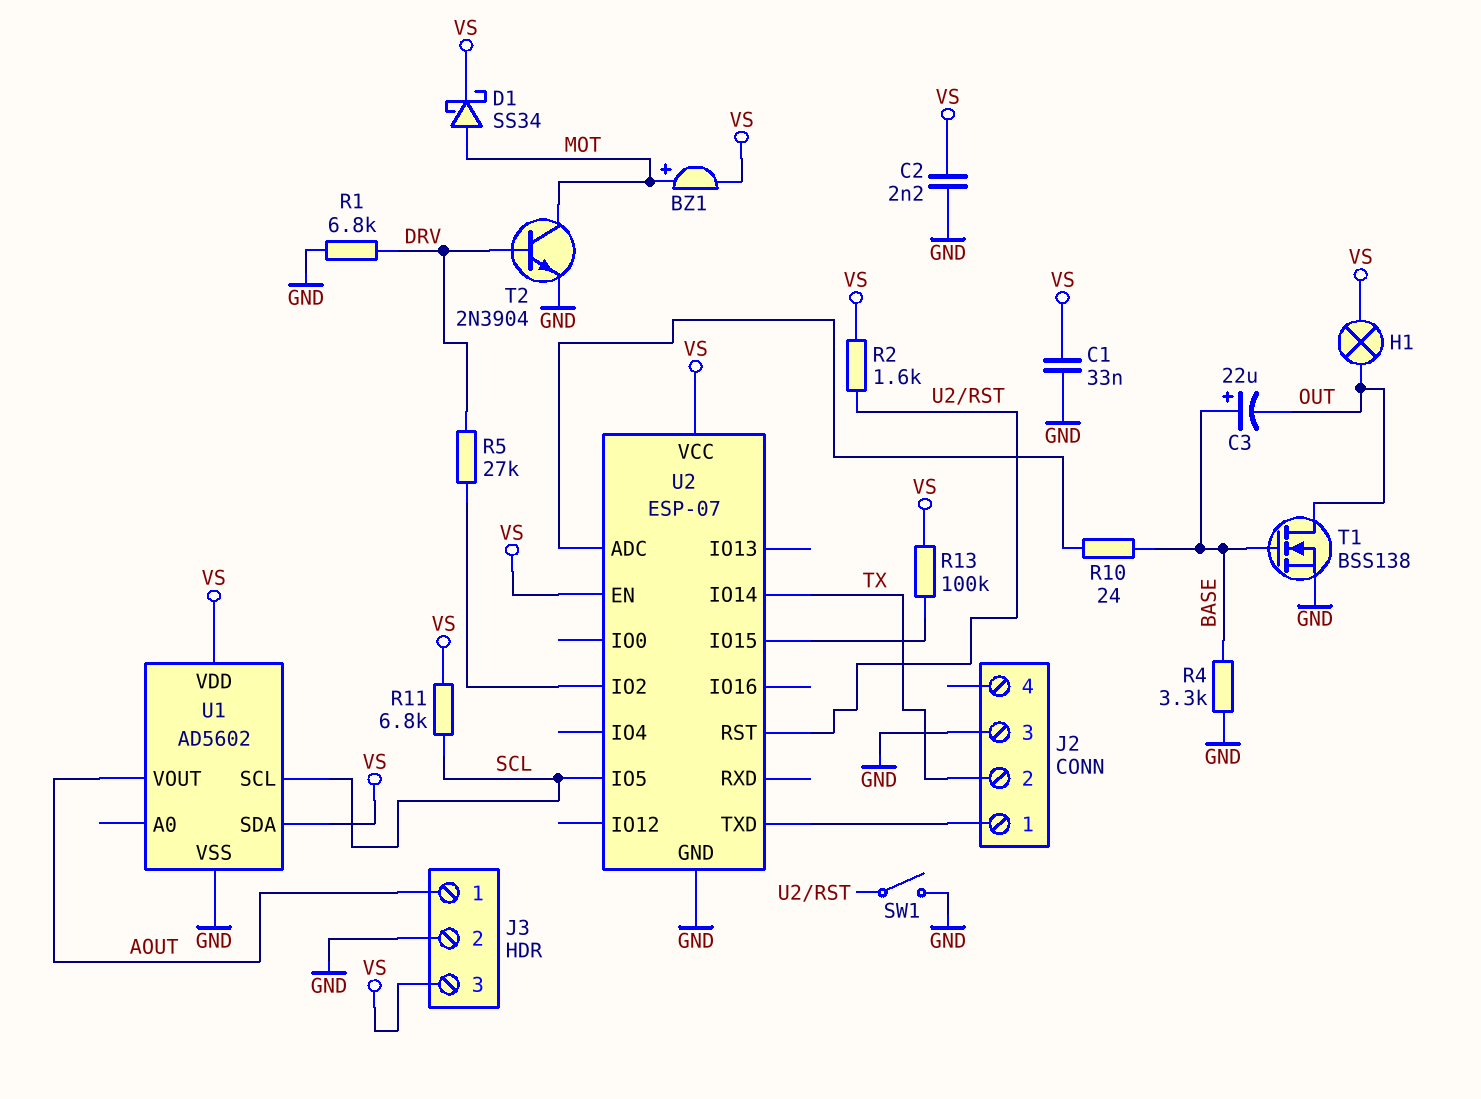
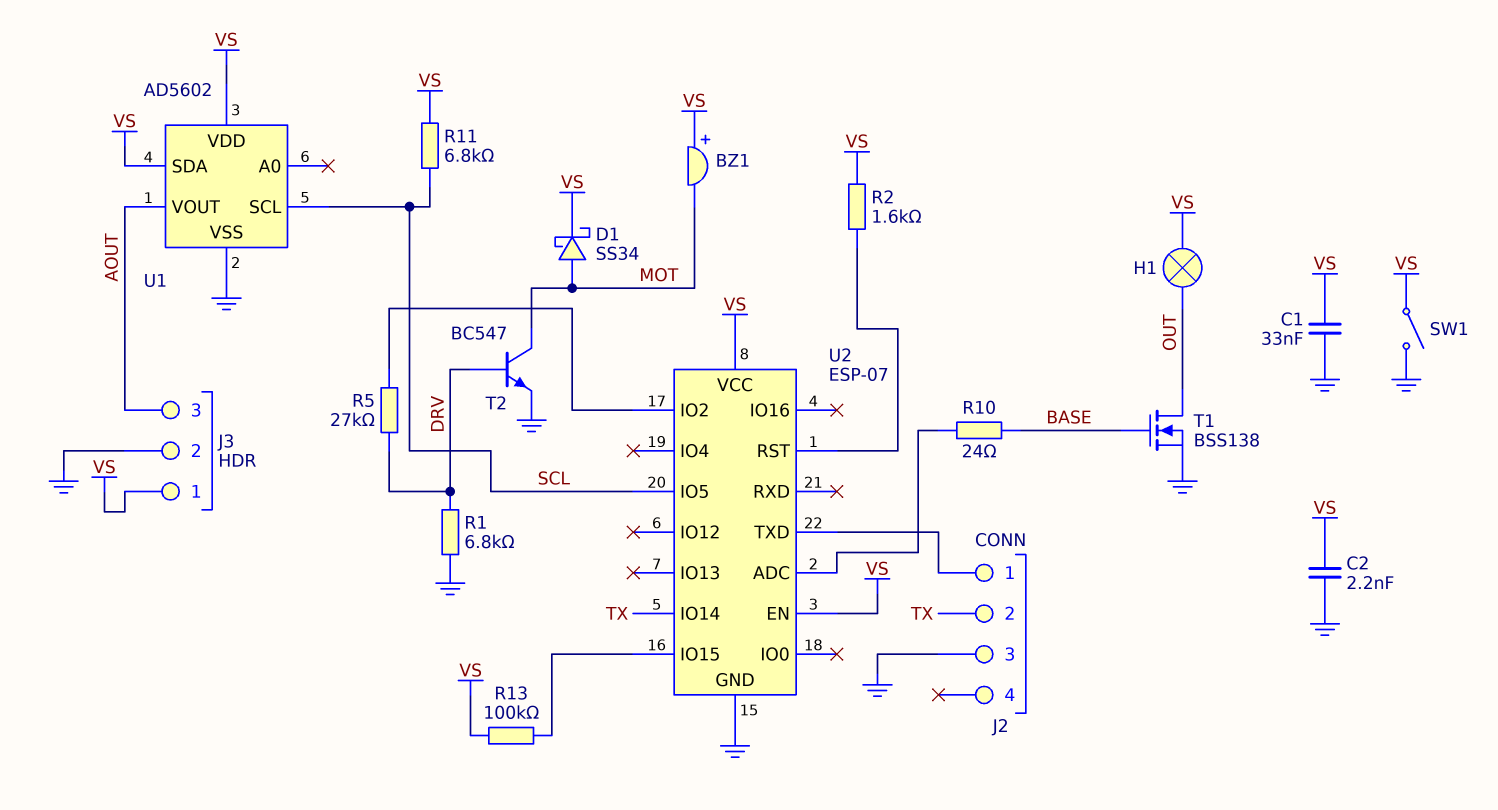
BZ1: buzzer (plus MOT, minus VS) -> buzzer (plus VS, minus MOT)
C3: 22uF (plus BASE, minus OUT) -> none
J3 pin 1: AOUT -> VS
J3 pin 3: VS -> AOUT
R4: 3.3k (BASE, GND) -> none
SW1: switch (GND, U2/RST) -> switch (GND, VS)
T2: NPN 2N3904 (B DRV, C MOT, E GND) -> NPN BC547 (B DRV, C MOT, E GND)

